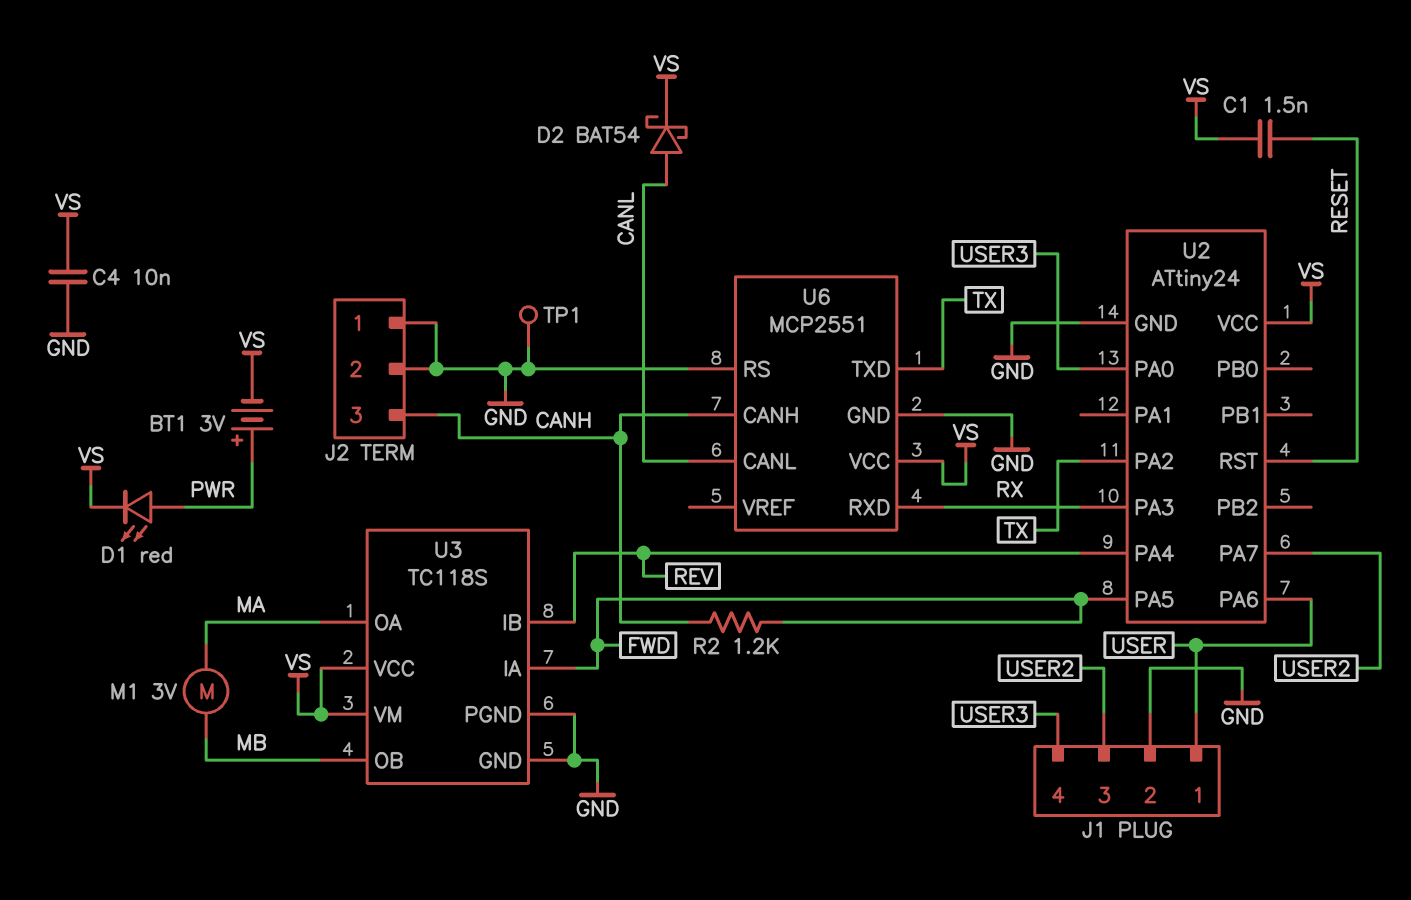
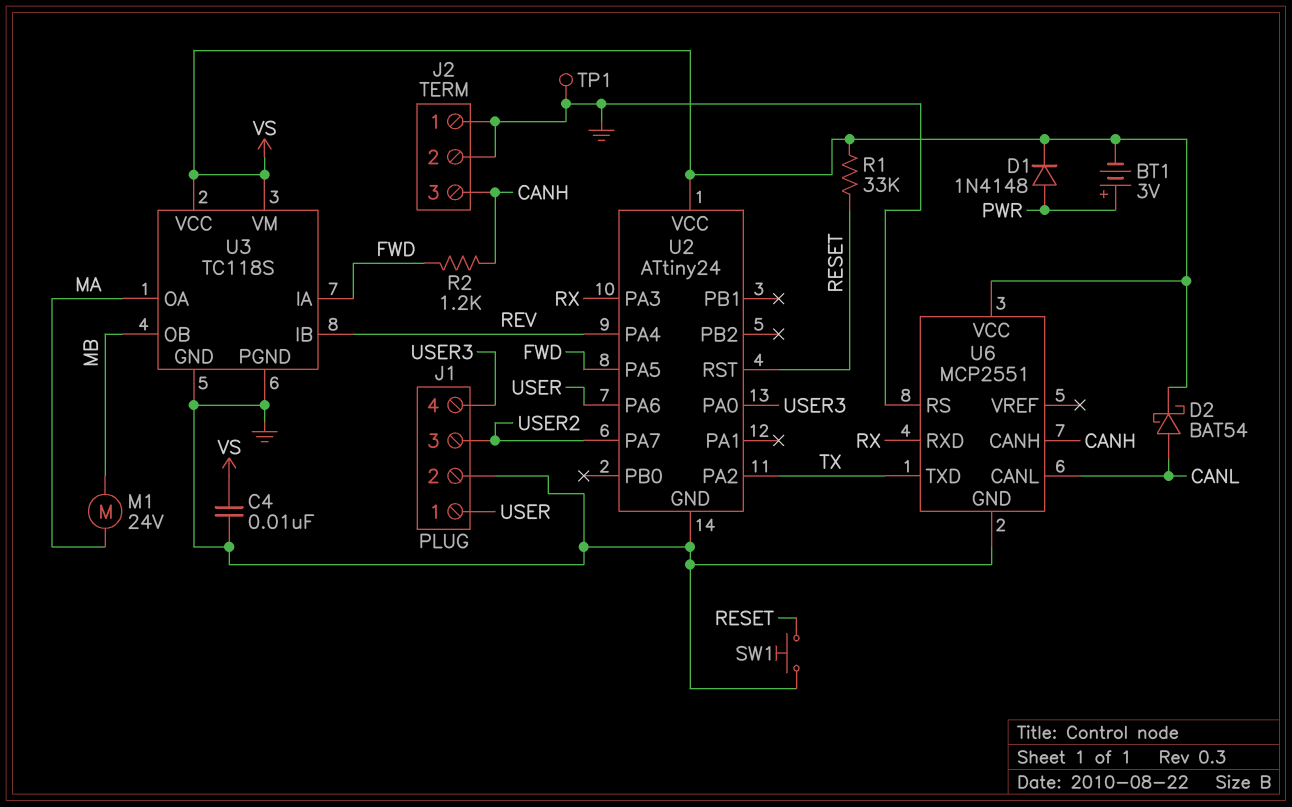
C1: 1.5nF (RESET, VS) -> none
D1: LED red (A PWR, K VS) -> diode 1N4148 (A PWR, K VS)
M1: motor 3V (MA, MB) -> motor 24V (MA, MB)
R1: none -> 33k (RESET, VS)
SW1: none -> button (GND, RESET)

